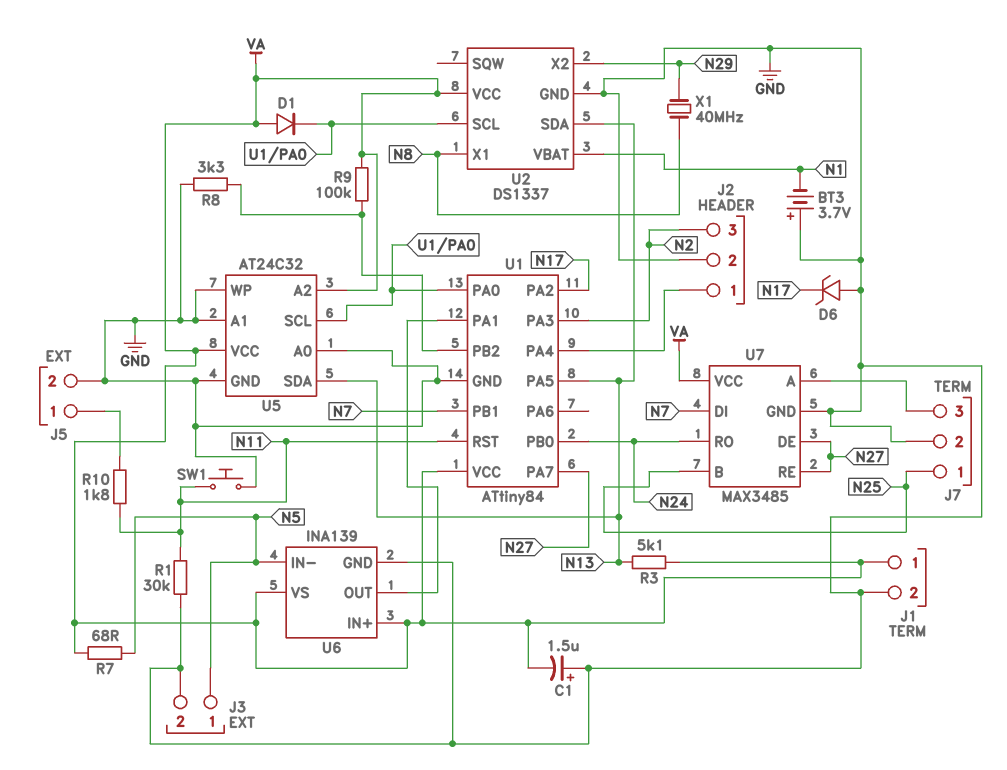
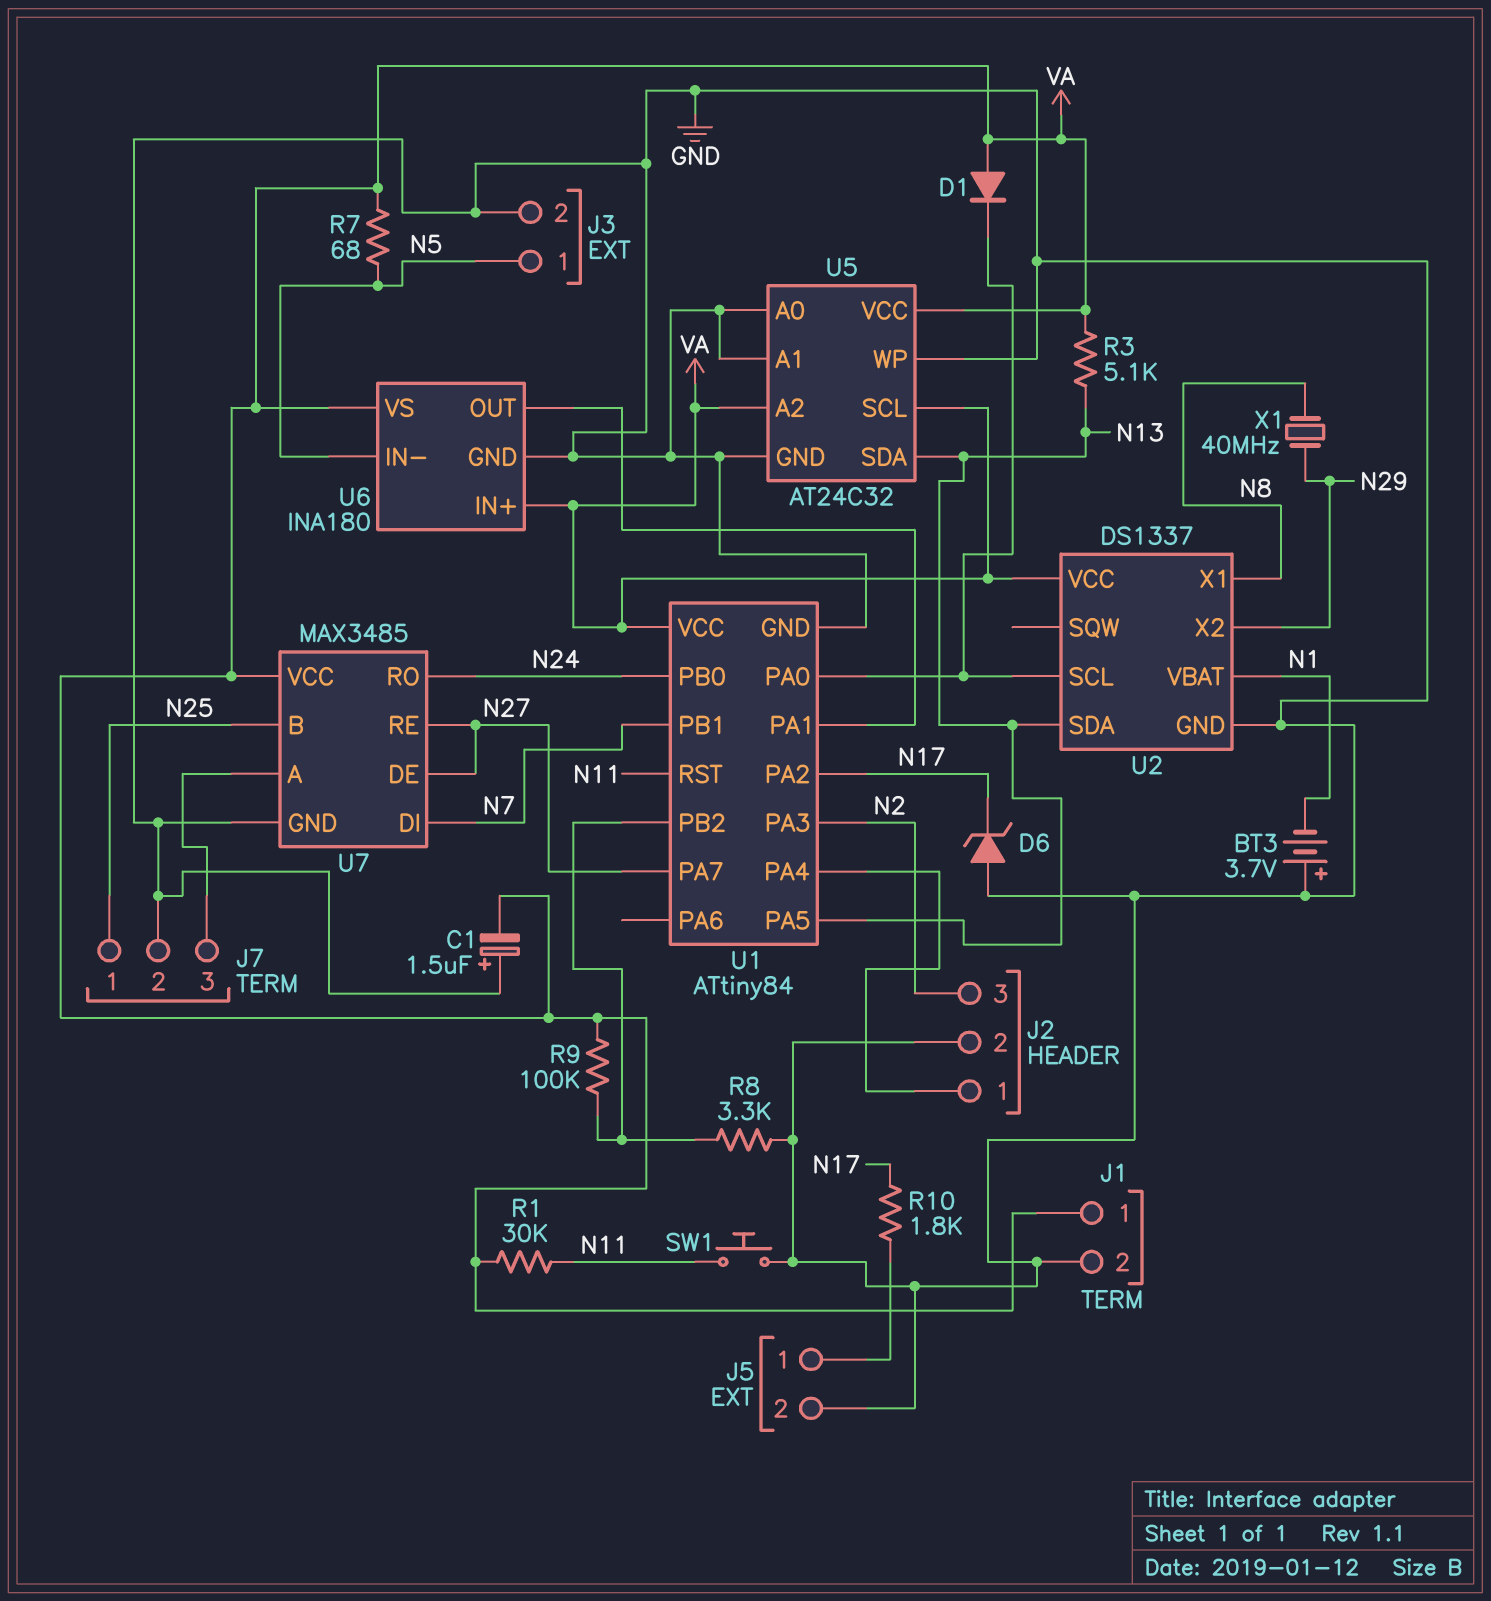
R1: 30k (GND, N11) -> 30k (N11, VA)
R10: 1.8k (J5/1, N11) -> 1.8k (J5/1, N17)
U5 pin SCL: U1/PA0 -> VA
U6: INA139 -> INA180

